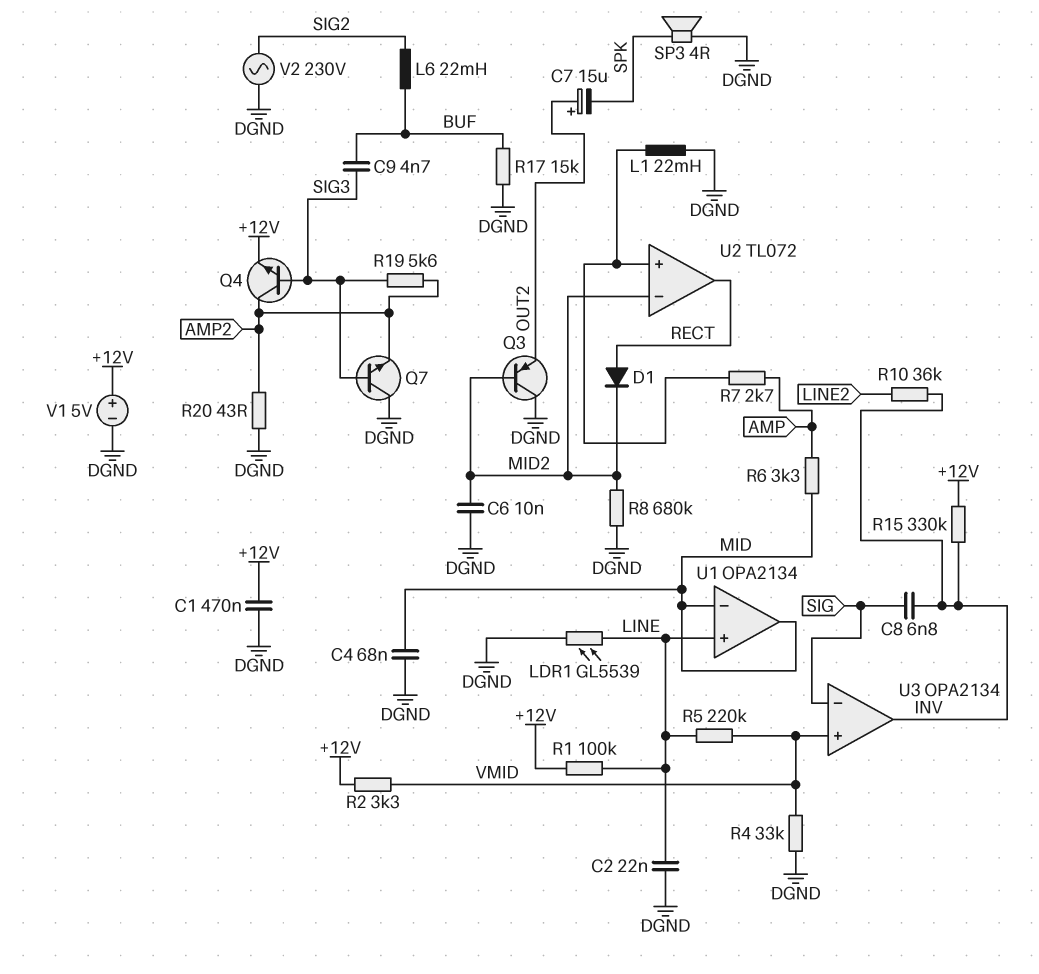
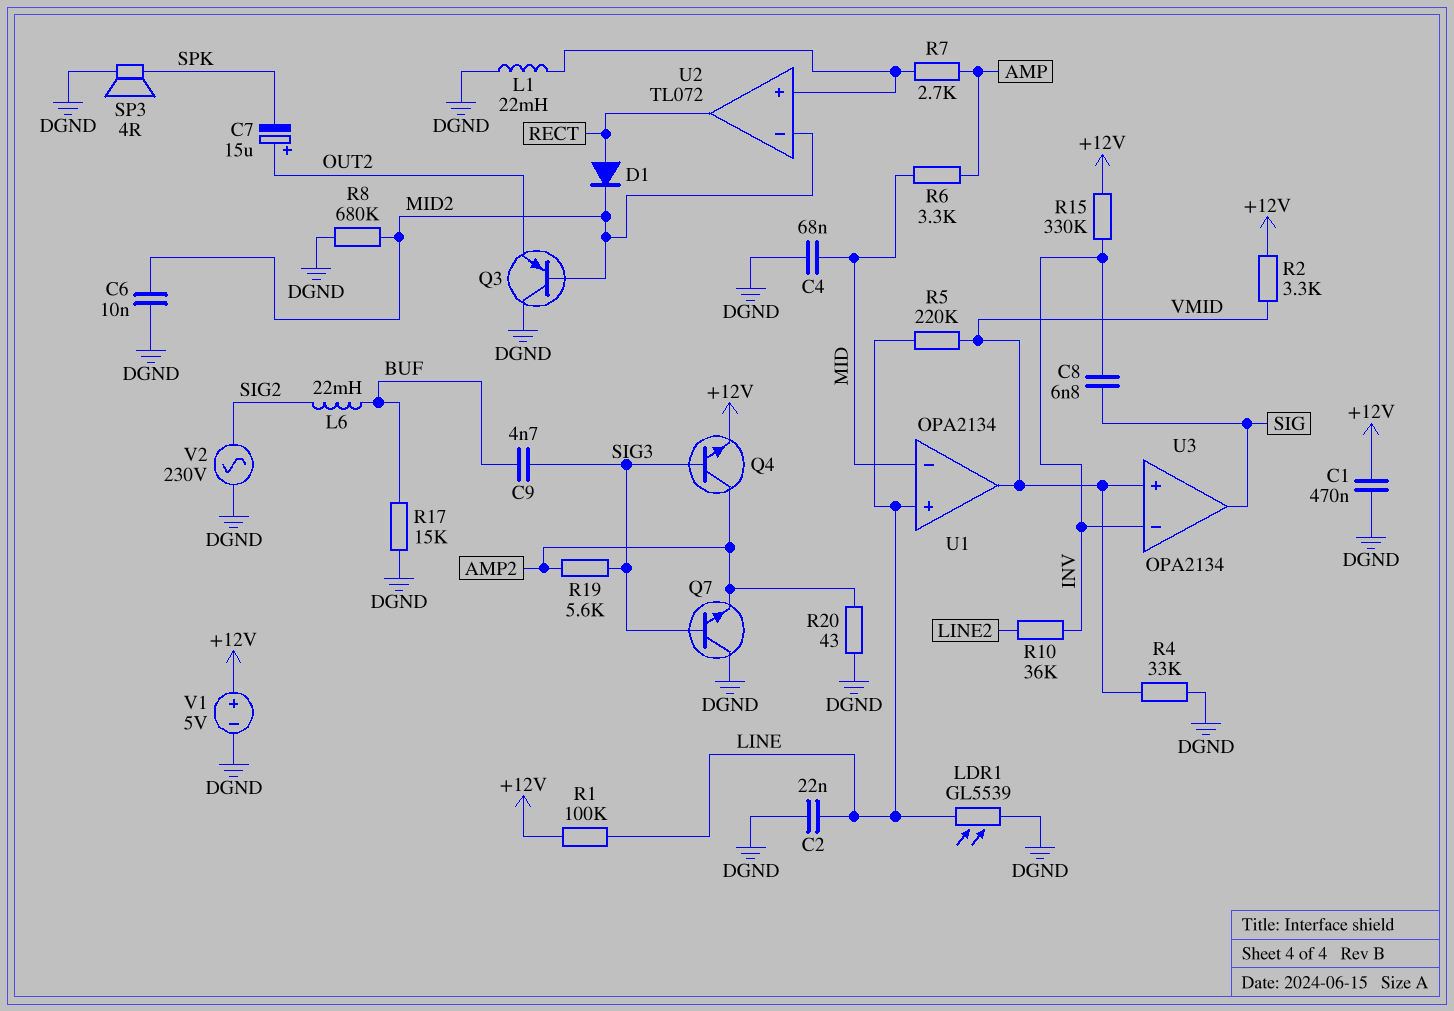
U1 pin out: MID -> VMID
U3 pin in-: SIG -> INV
U3 pin out: INV -> SIG

